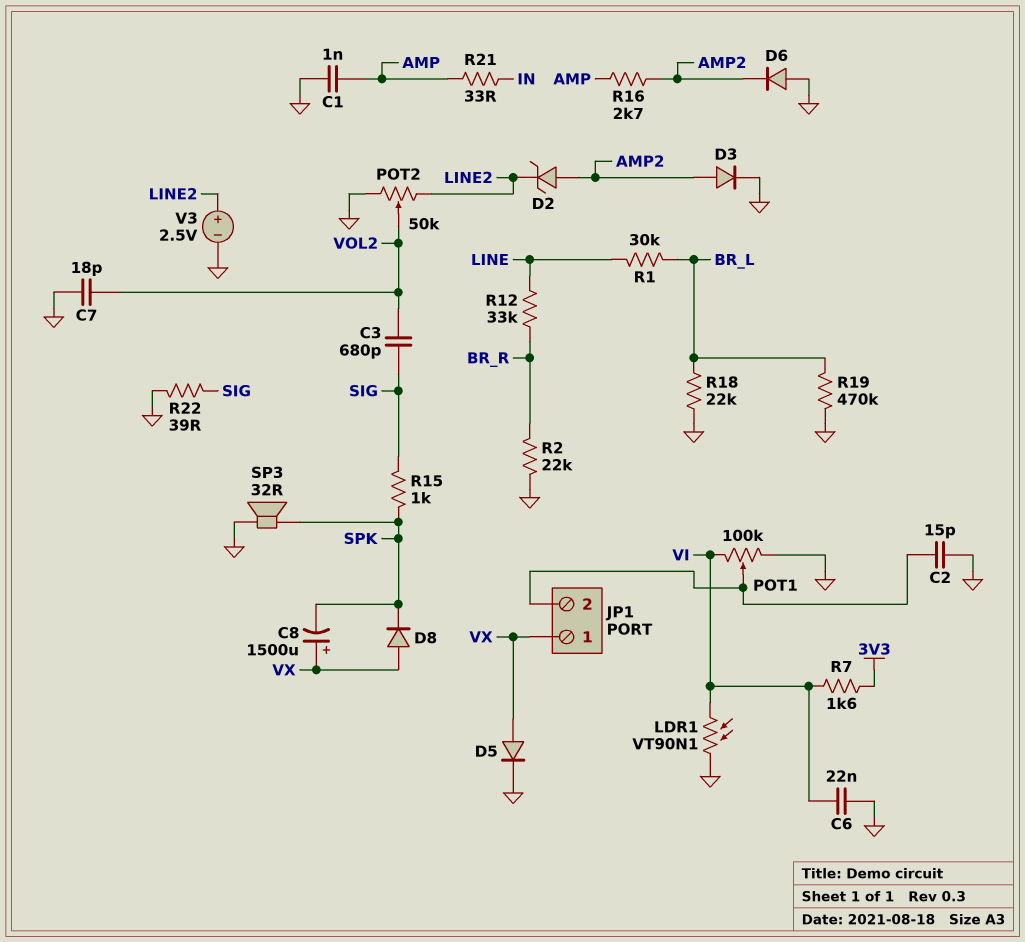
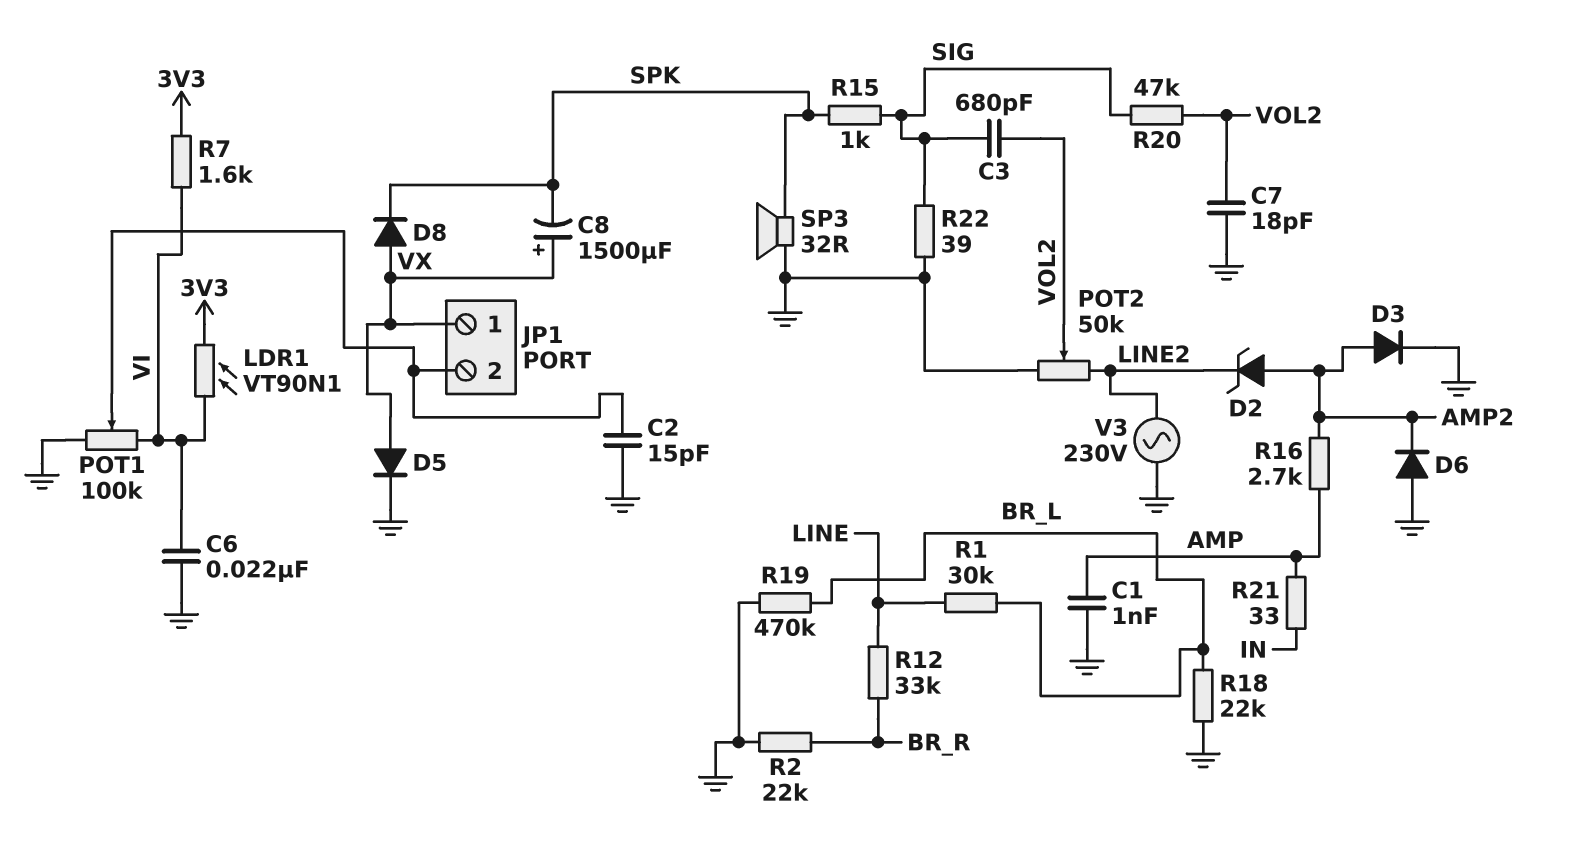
LDR1: VT90N1 (GND, VI) -> VT90N1 (3V3, VI)
R20: none -> 47k (SIG, VOL2)
V3: 2.5V (plus LINE2, minus GND) -> AC 230V (GND, LINE2)

